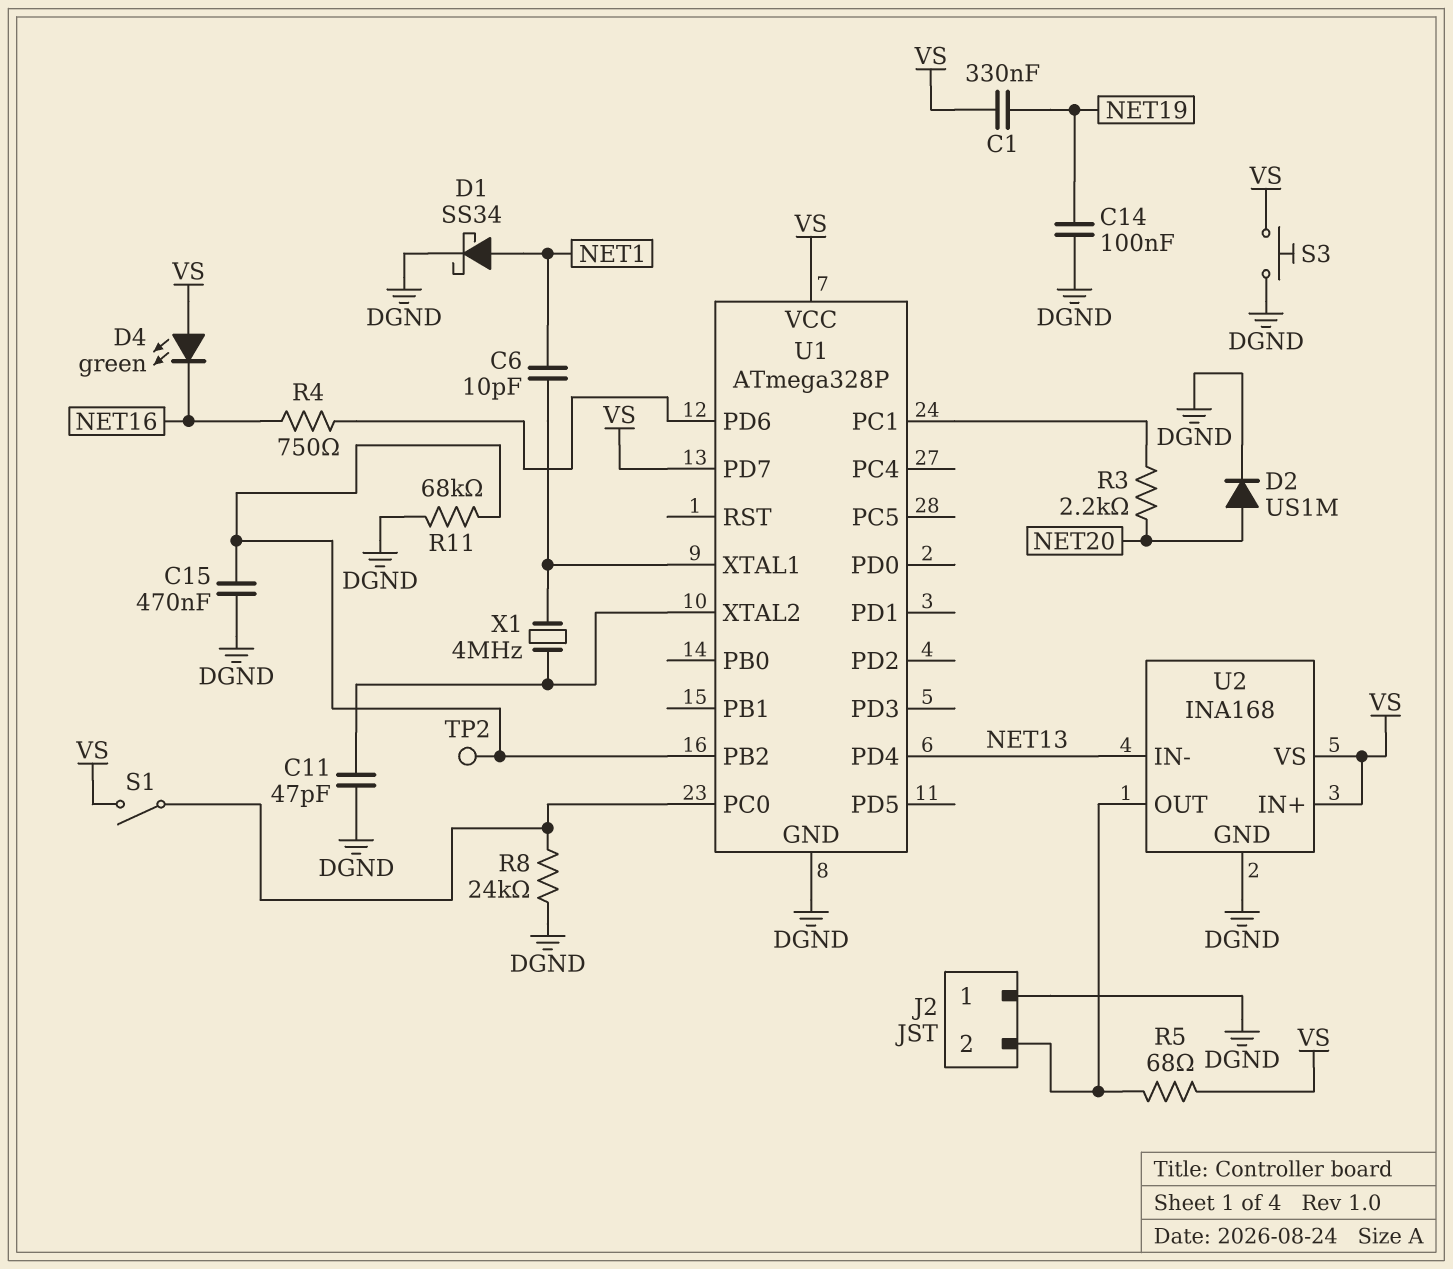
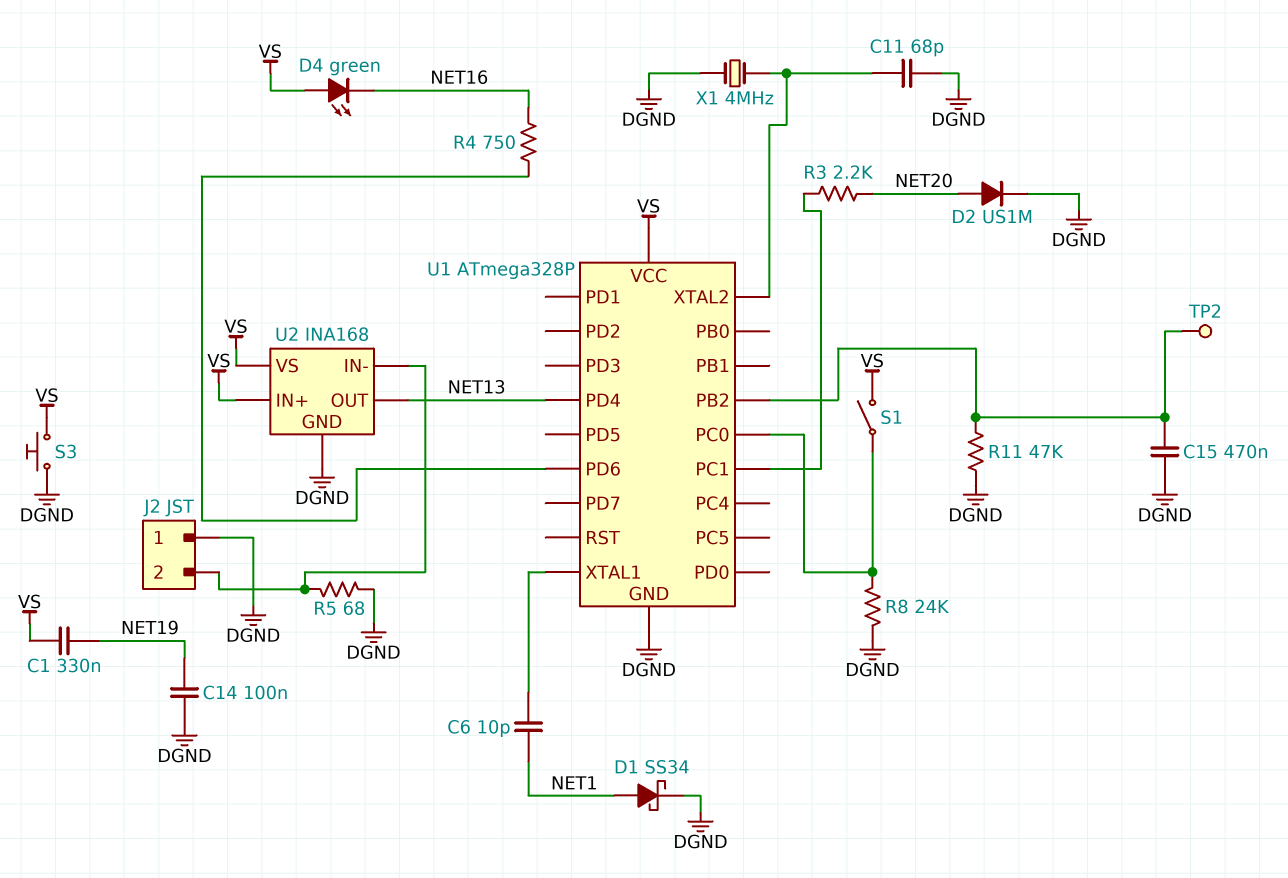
C11: 47pF (DGND, U1/XTAL2) -> 68pF (DGND, U1/XTAL2)
R5: 68 (J2/2, VS) -> 68 (DGND, J2/2)
R11: 68k (DGND, U1/PB2) -> 47k (DGND, U1/PB2)
U1 pin PD7: VS -> none
U2 pin IN-: NET13 -> J2/2
U2 pin OUT: J2/2 -> NET13
X1: 4MHz (U1/XTAL1, U1/XTAL2) -> 4MHz (DGND, U1/XTAL2)

